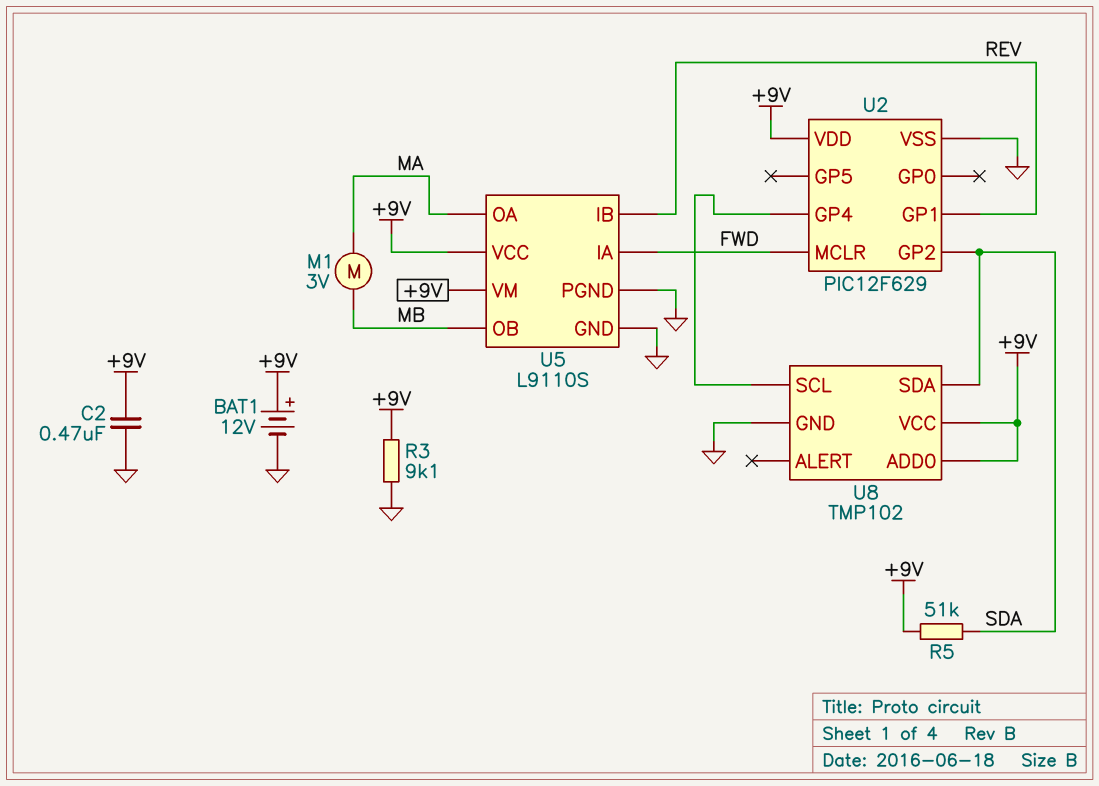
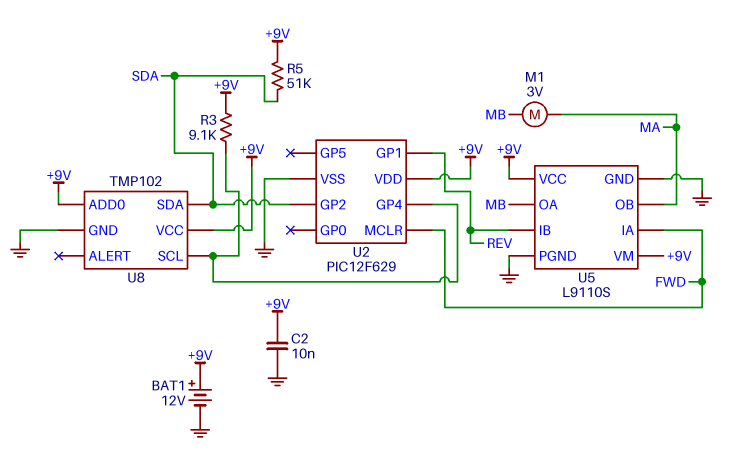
C2: 470nF (+9V, GND) -> 10nF (+9V, GND)
R3: 9.1k (+9V, GND) -> 9.1k (+9V, U2/GP4)
U5 pin OA: MA -> MB
U5 pin OB: MB -> MA

